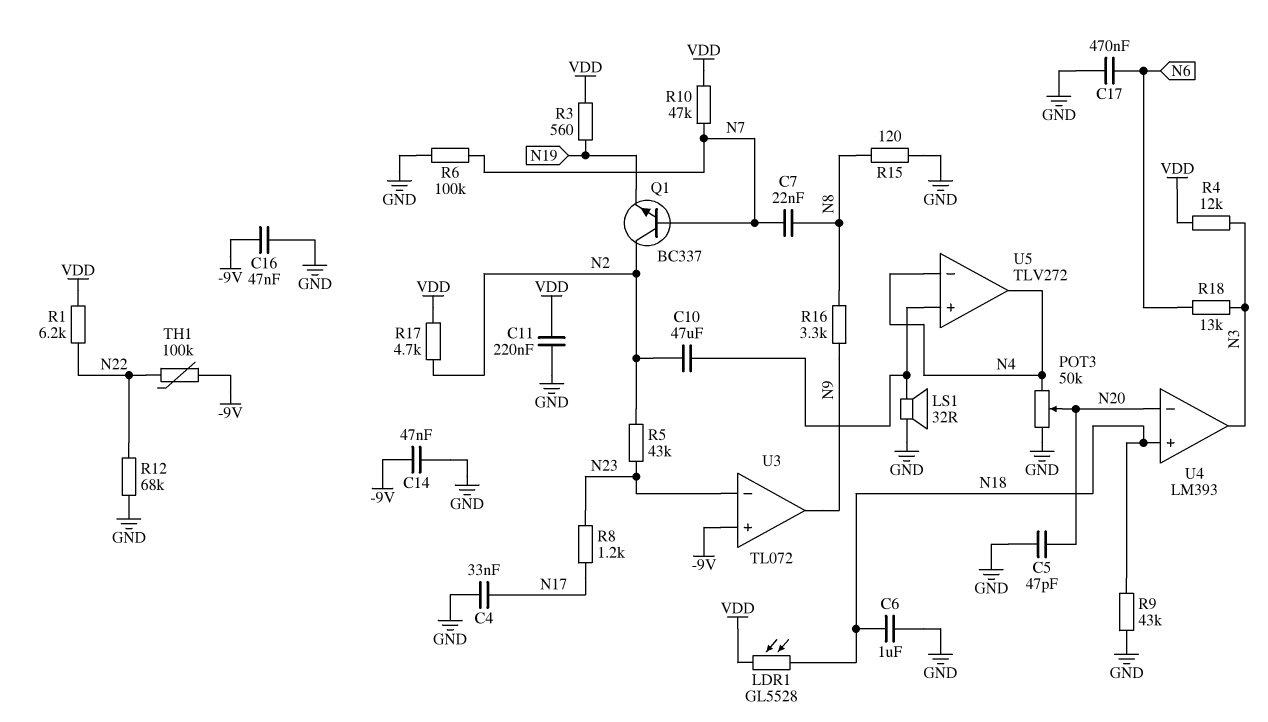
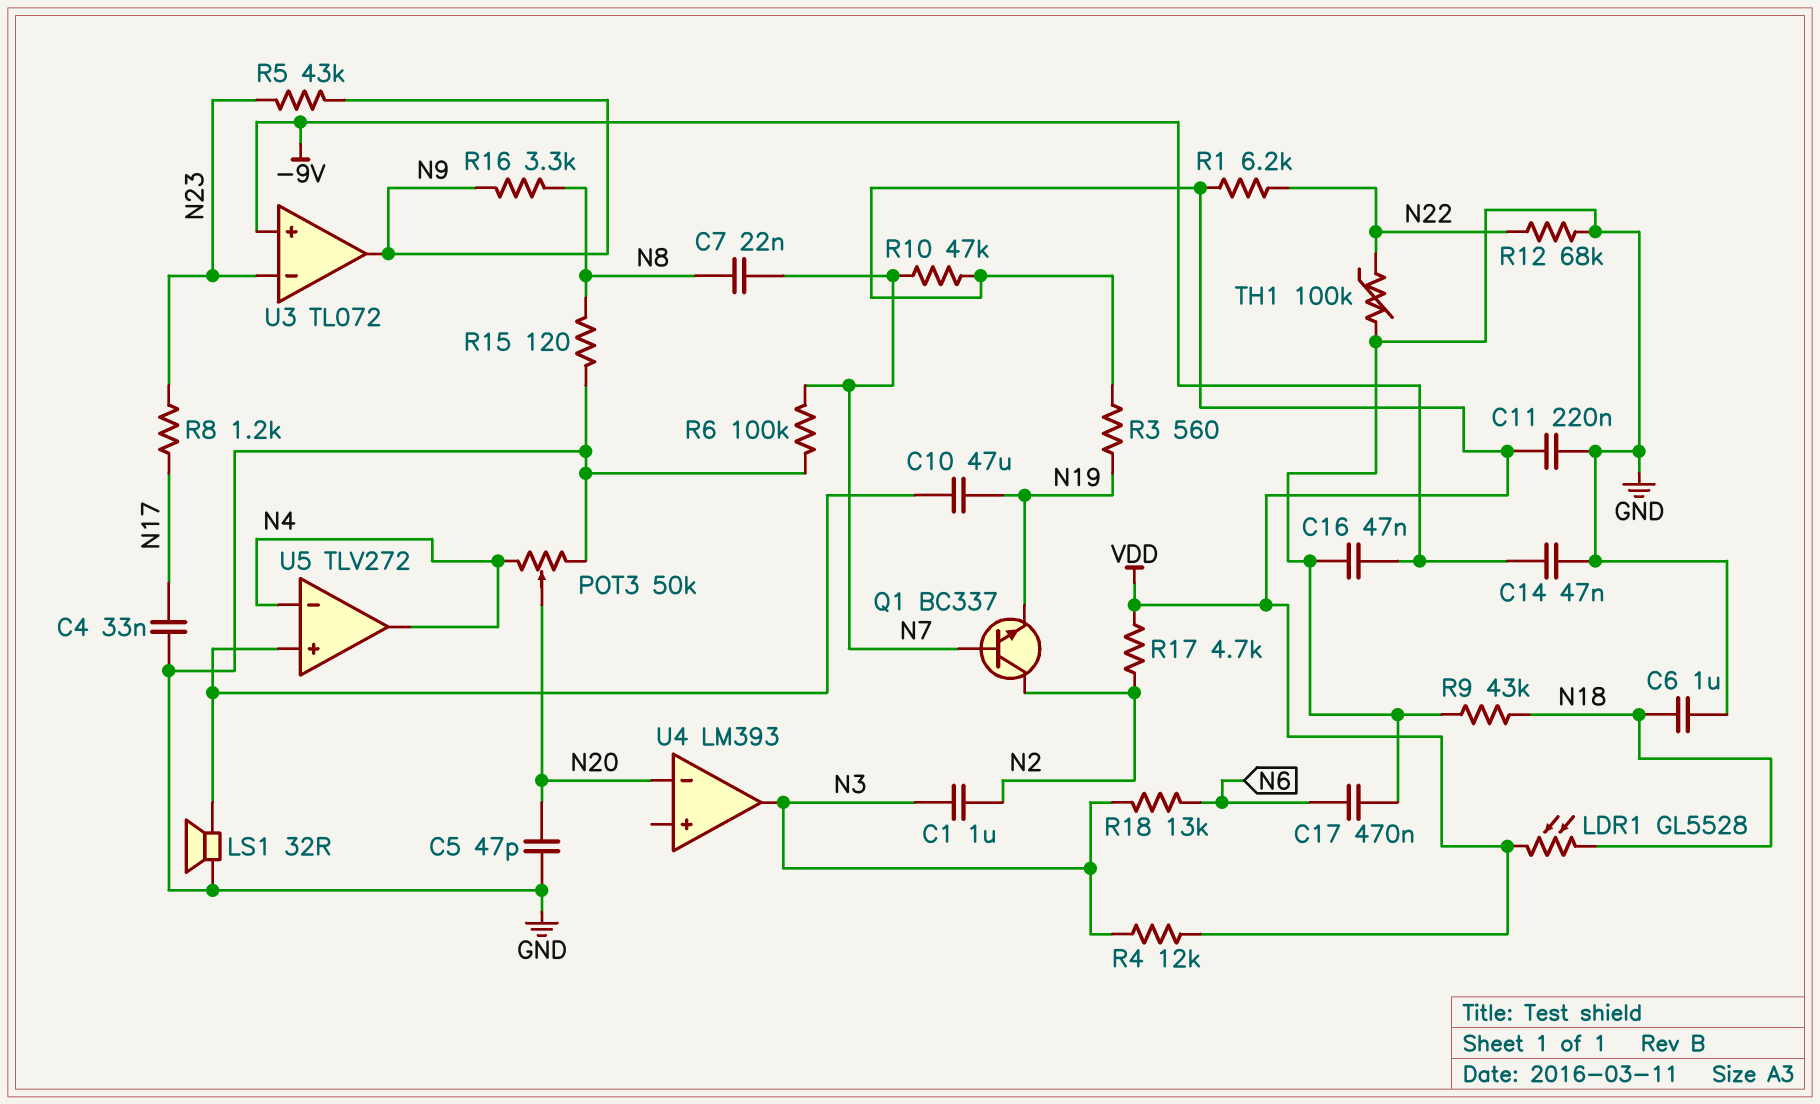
C1: none -> 1uF (N2, N3)
C10: 47uF (N2, U5/in+) -> 47uF (N19, U5/in+)
R5: 43k (N2, N23) -> 43k (N9, N23)
TH1: 100k (-9V, N22) -> 100k (GND, N22)
U4 pin in+: N18 -> none

